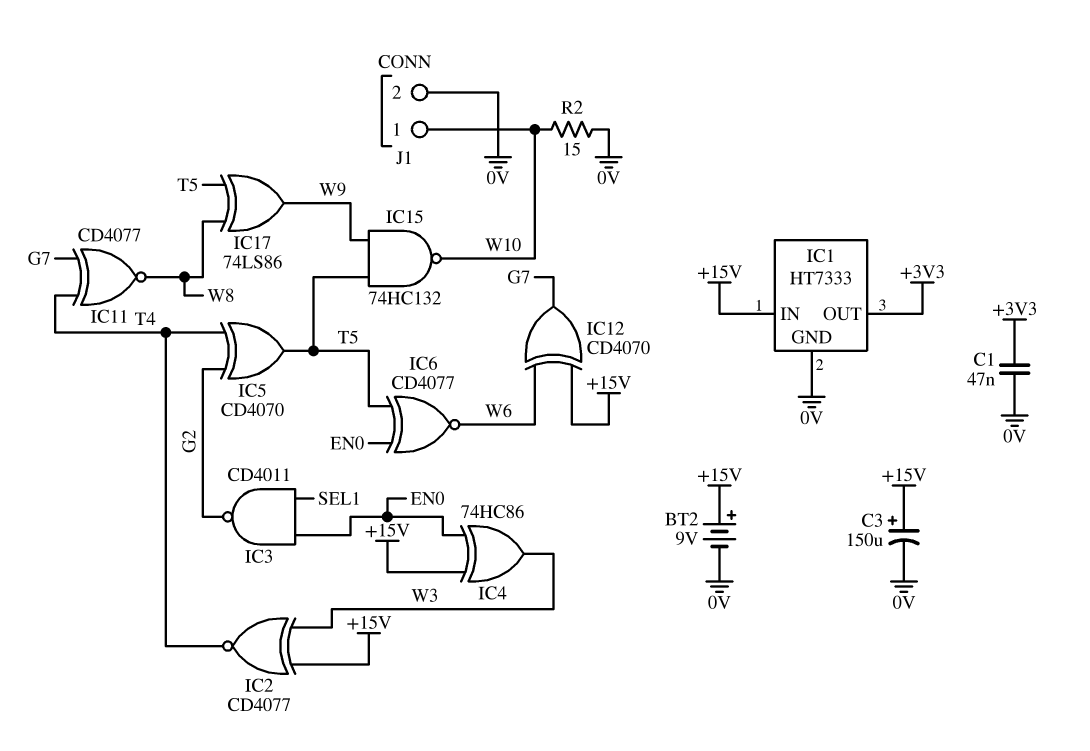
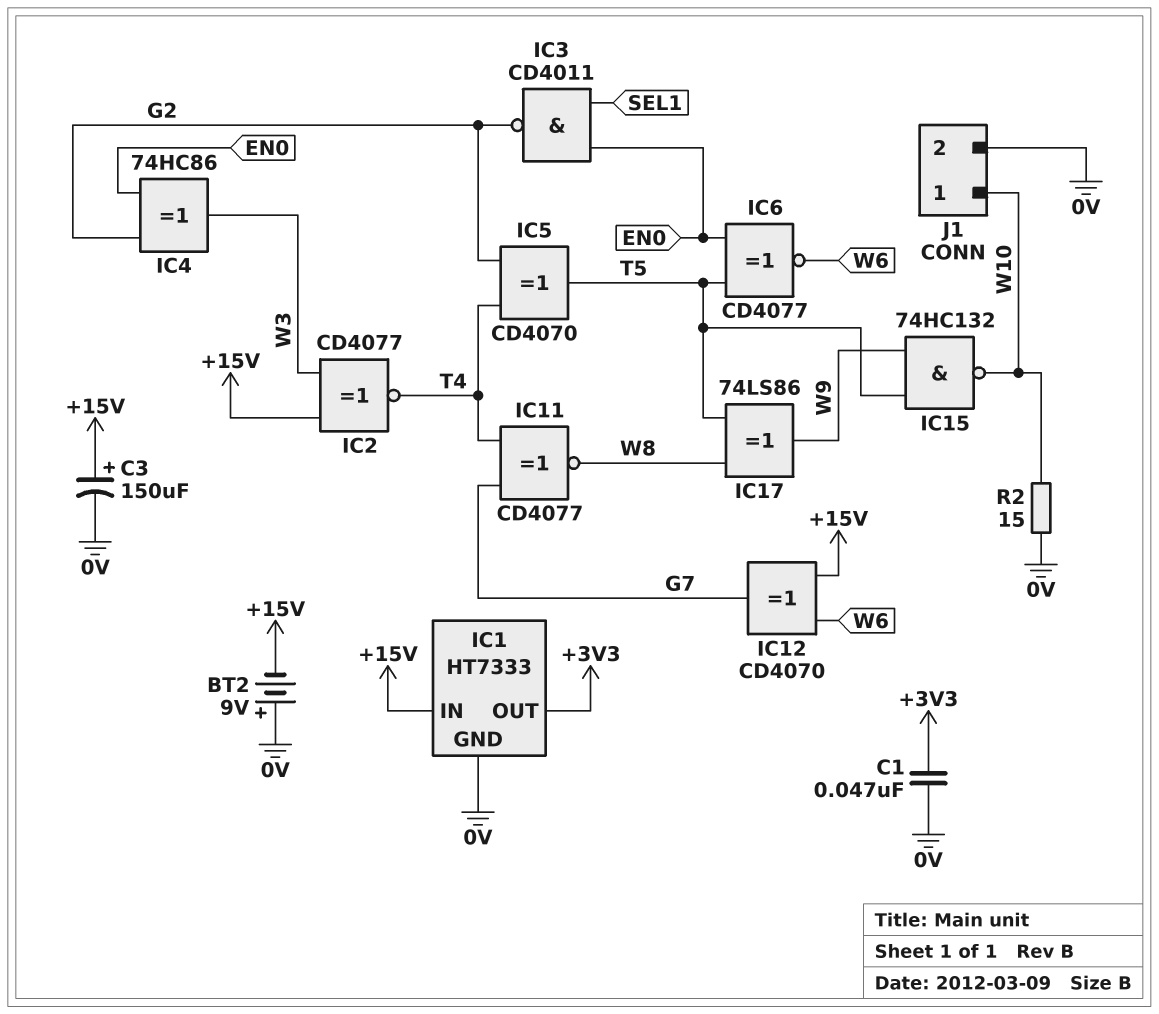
BT2: 9V (plus +15V, minus 0V) -> 9V (plus 0V, minus +15V)
IC4: XOR 74HC86 (in +15V, in EN0, out W3) -> XOR 74HC86 (in EN0, in G2, out W3)

